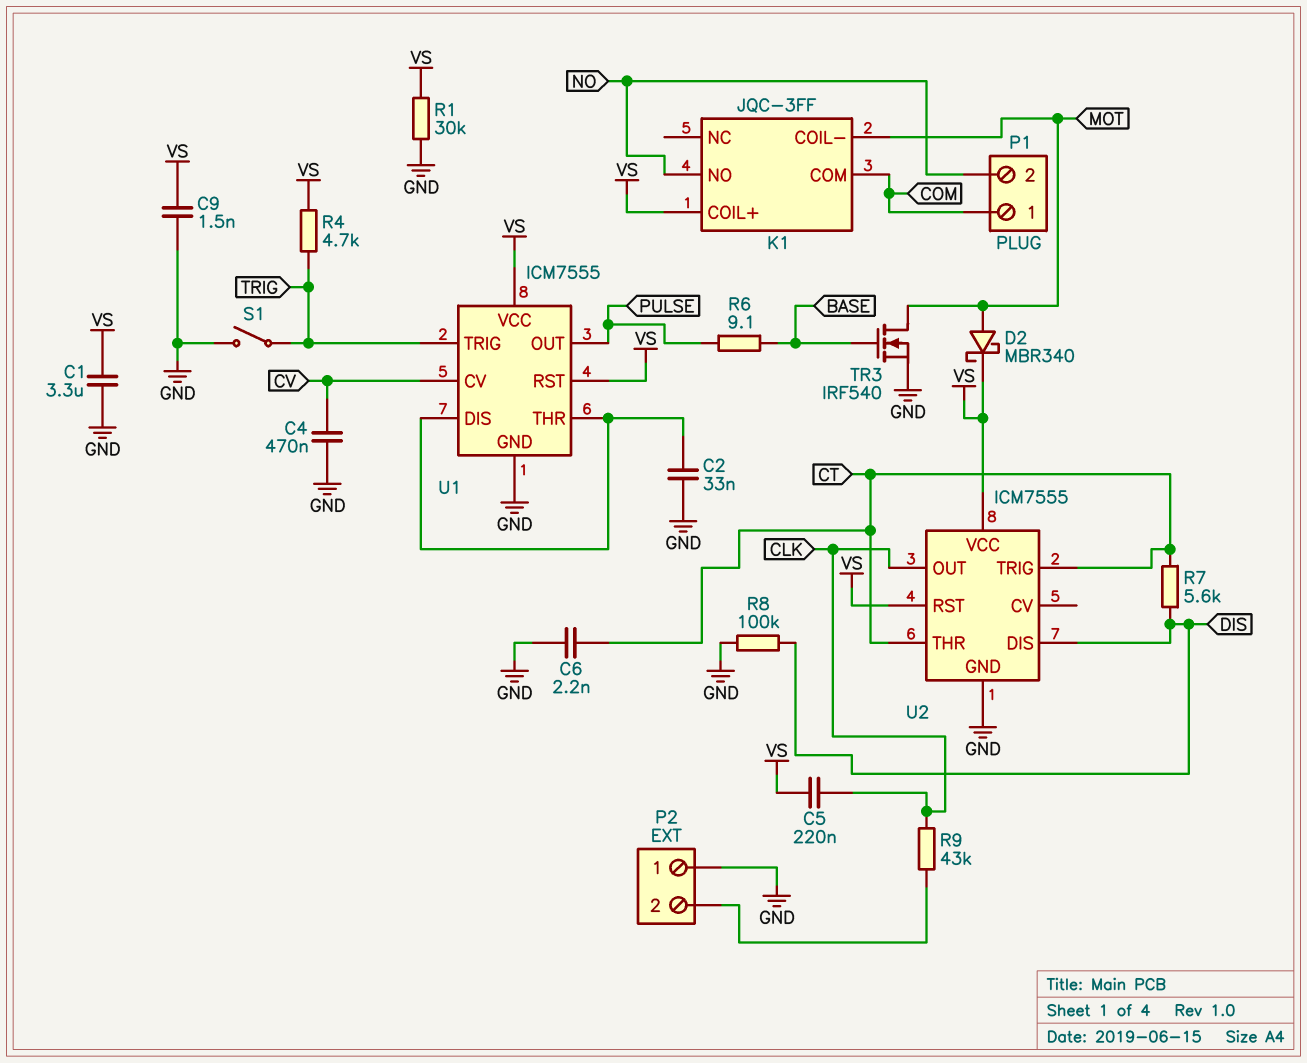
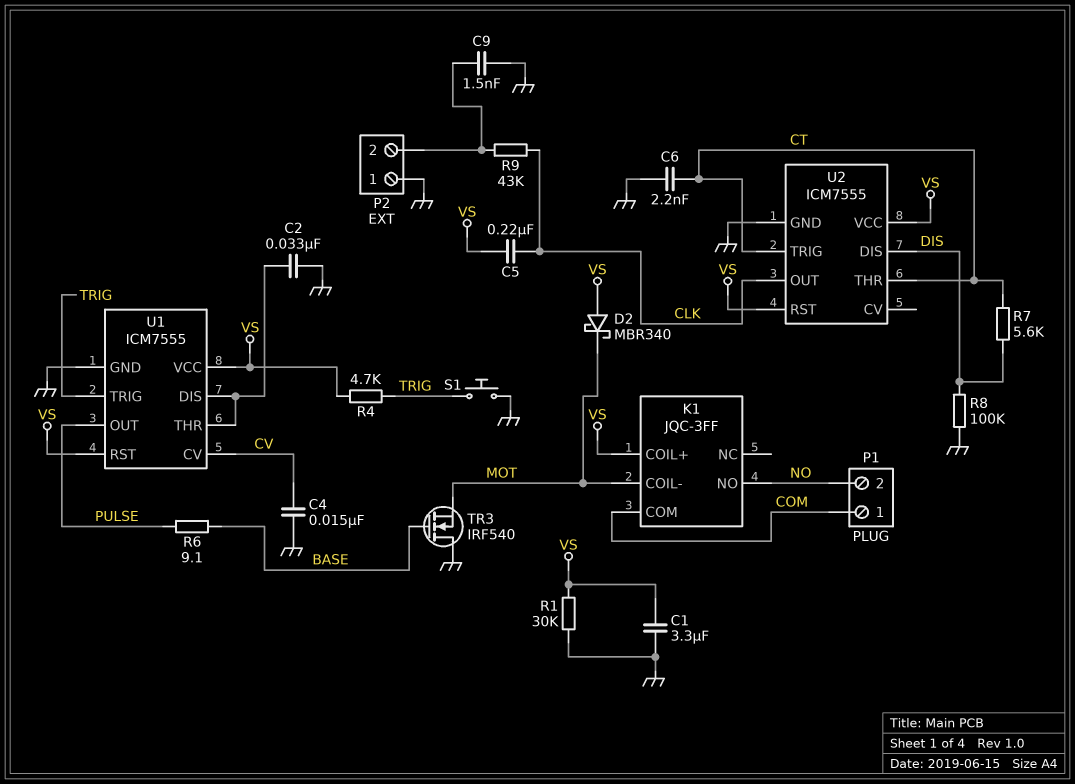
C4: 470nF (CV, GND) -> 15nF (CV, GND)
C9: 1.5nF (GND, VS) -> 1.5nF (GND, P2/2)
D2: schottky MBR340 (A MOT, K VS) -> schottky MBR340 (A VS, K MOT)
S1: switch (GND, TRIG) -> button (GND, TRIG)
TR3: NMOS IRF540 (G BASE, D MOT, S GND) -> NMOS IRF540 (G BASE, D GND, S MOT)

